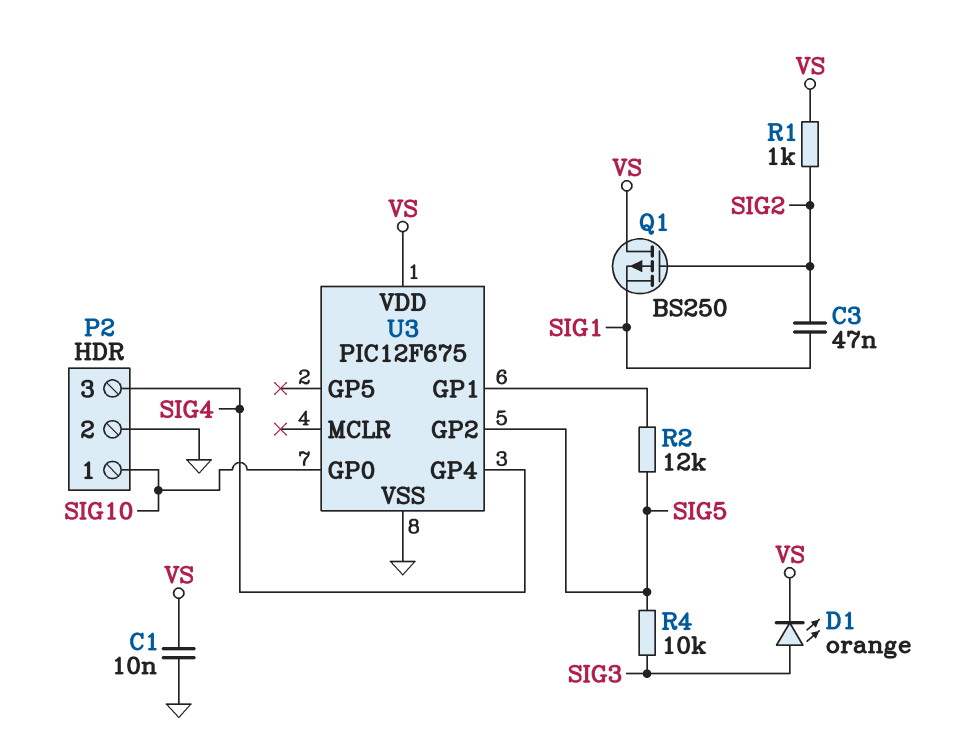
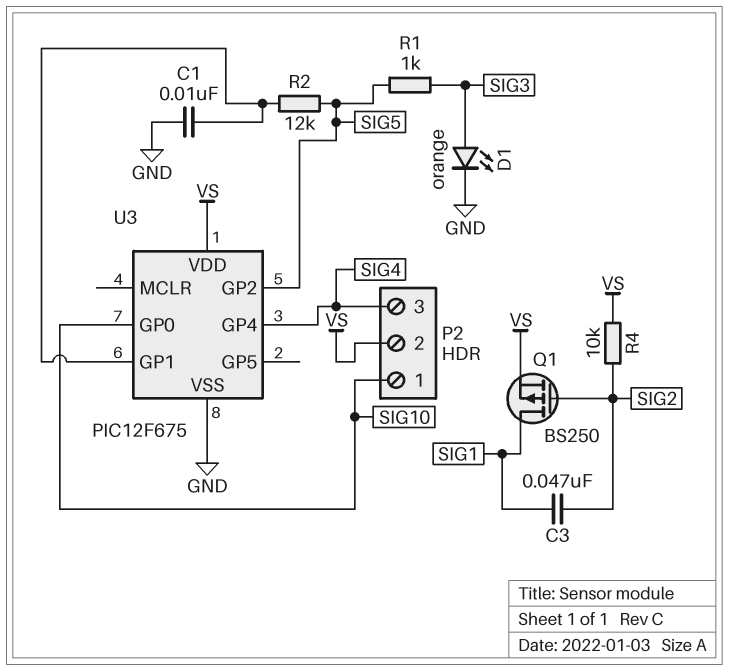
C1: 10nF (GND, VS) -> 10nF (GND, U3/GP1)
D1: LED orange (A SIG3, K VS) -> LED orange (A SIG3, K GND)
P2 pin 2: GND -> VS
Q1: PMOS BS250 (G SIG2, D VS, S SIG1) -> PMOS BS250 (G SIG2, D SIG1, S VS)
R1: 1k (SIG2, VS) -> 1k (SIG3, SIG5)
R4: 10k (SIG3, SIG5) -> 10k (SIG2, VS)

